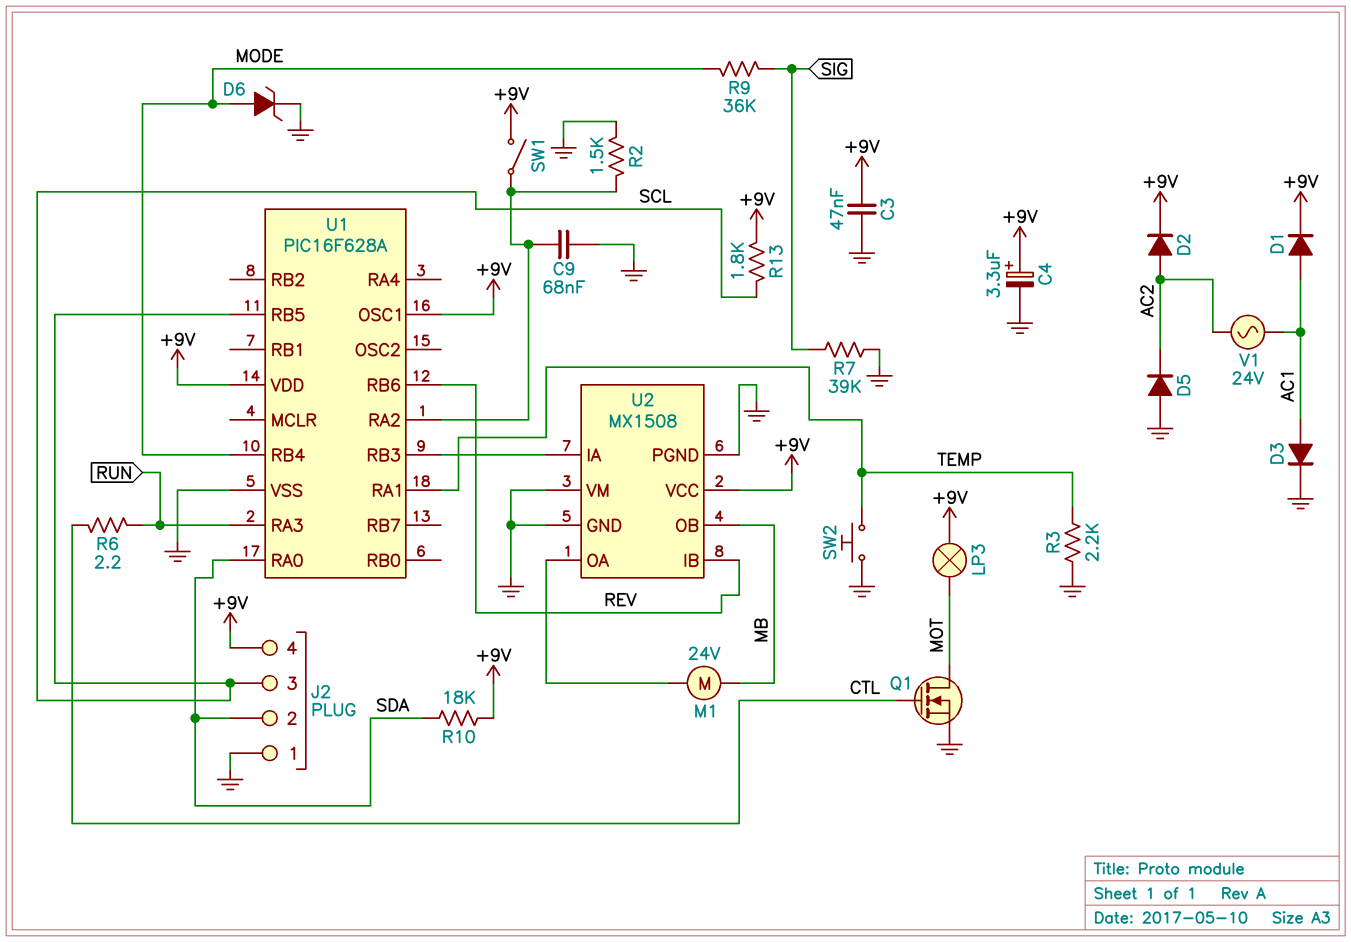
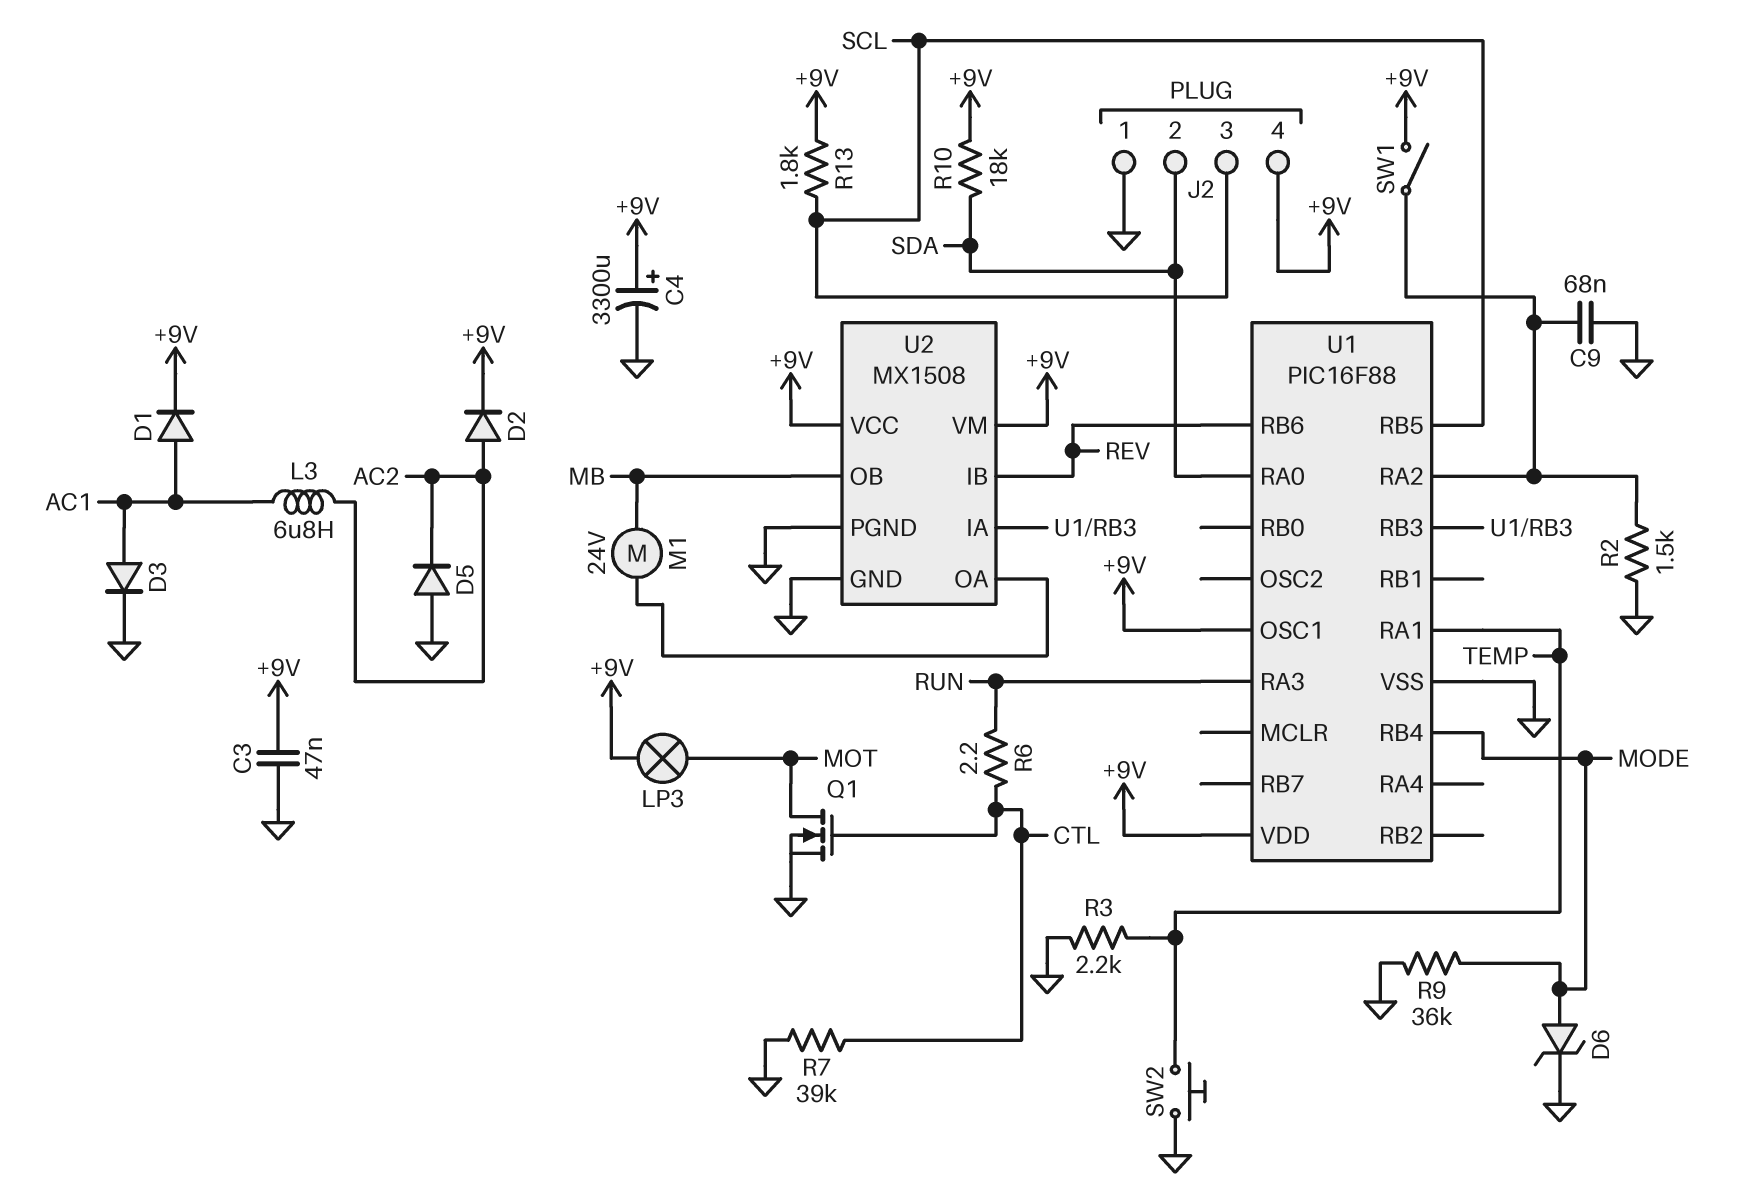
C4: 3.3uF (plus +9V, minus GND) -> 3300uF (plus +9V, minus GND)
L3: none -> 6.8uH (AC1, AC2)
R7: 39k (GND, SIG) -> 39k (CTL, GND)
R9: 36k (MODE, SIG) -> 36k (GND, MODE)
U1: PIC16F628A -> PIC16F88
U2 pin VM: GND -> +9V
V1: AC 24V (AC1, AC2) -> none

